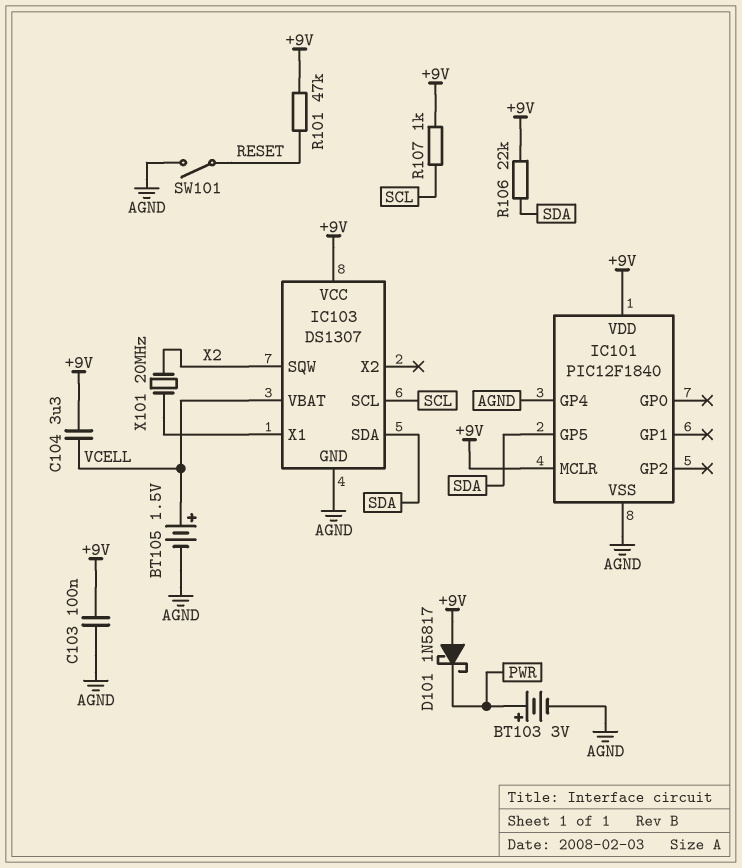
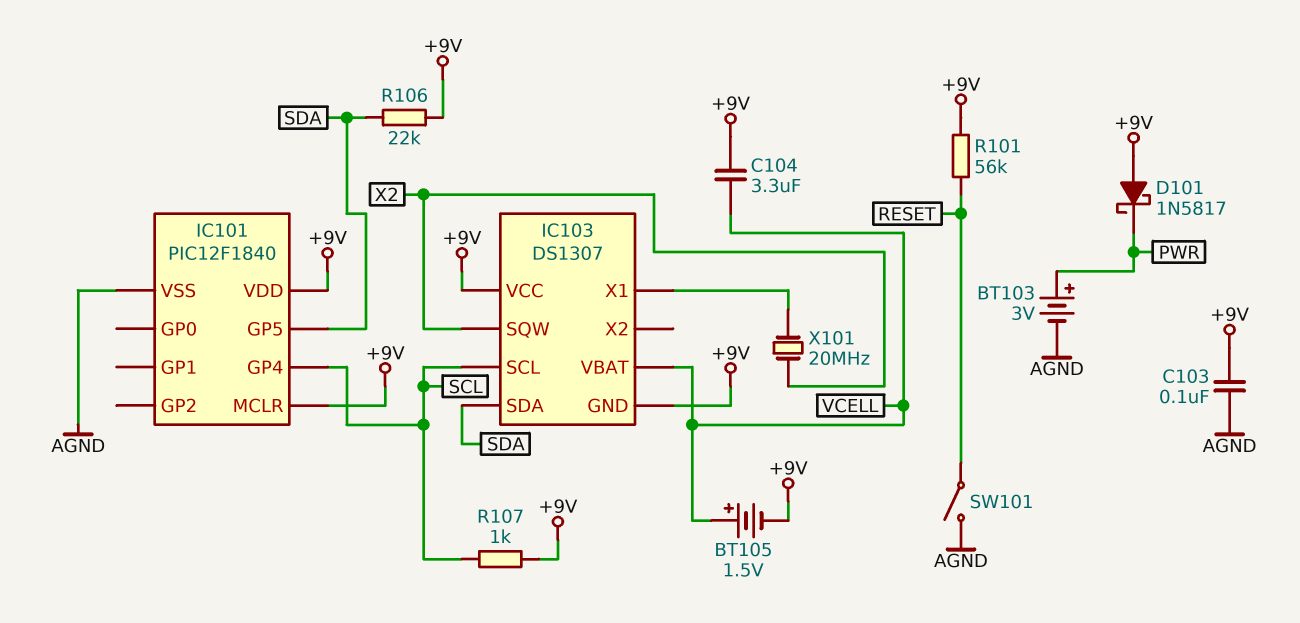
BT105: 1.5V (plus VCELL, minus AGND) -> 1.5V (plus VCELL, minus +9V)
IC101 pin GP4: AGND -> SCL
IC103 pin GND: AGND -> +9V
R101: 47k (+9V, RESET) -> 56k (+9V, RESET)

